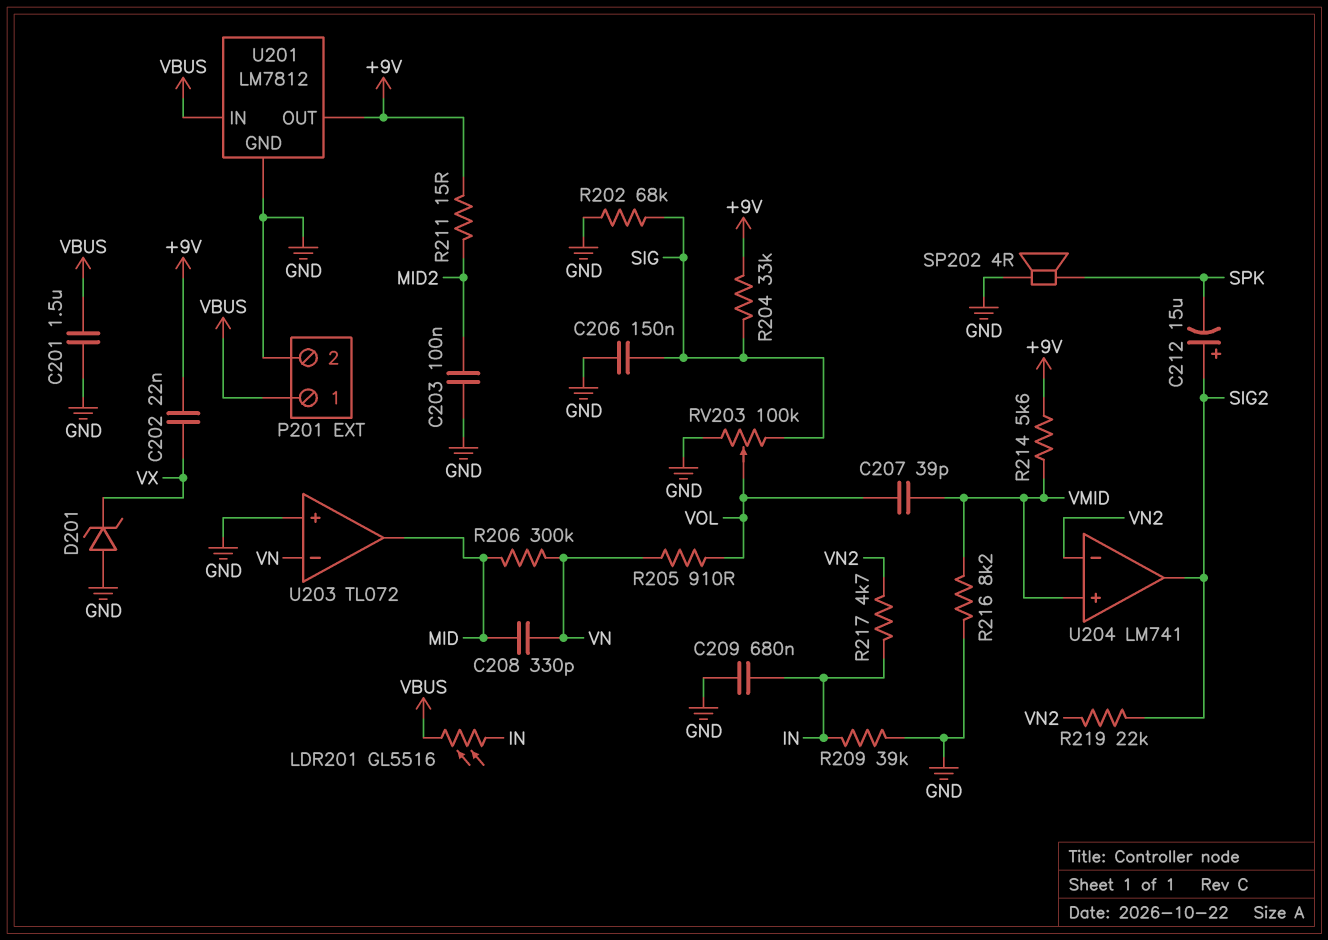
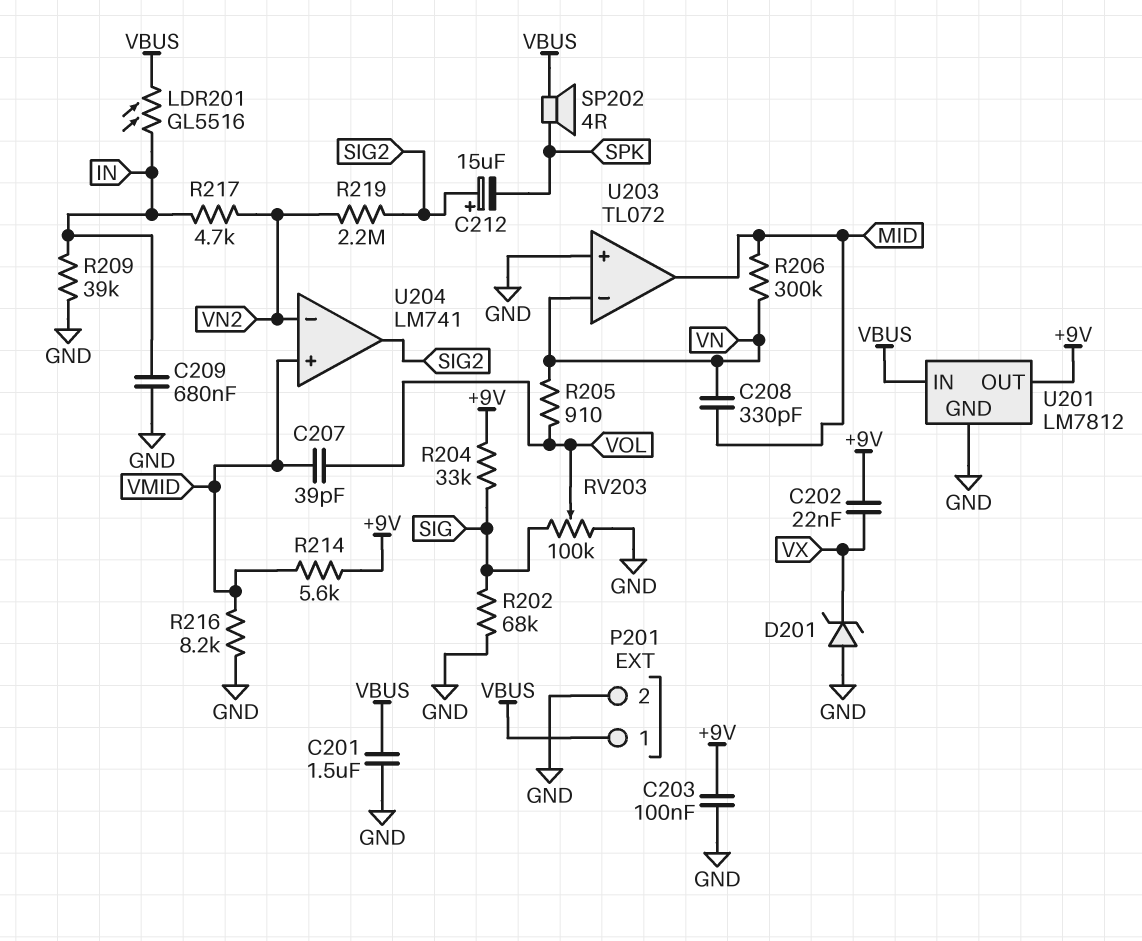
C203: 100nF (GND, MID2) -> 100nF (+9V, GND)
C206: 150nF (GND, SIG) -> none
R211: 15 (+9V, MID2) -> none
R219: 22k (SIG2, VN2) -> 2.2M (SIG2, VN2)
SP202: speaker 4R (GND, SPK) -> speaker 4R (SPK, VBUS)

